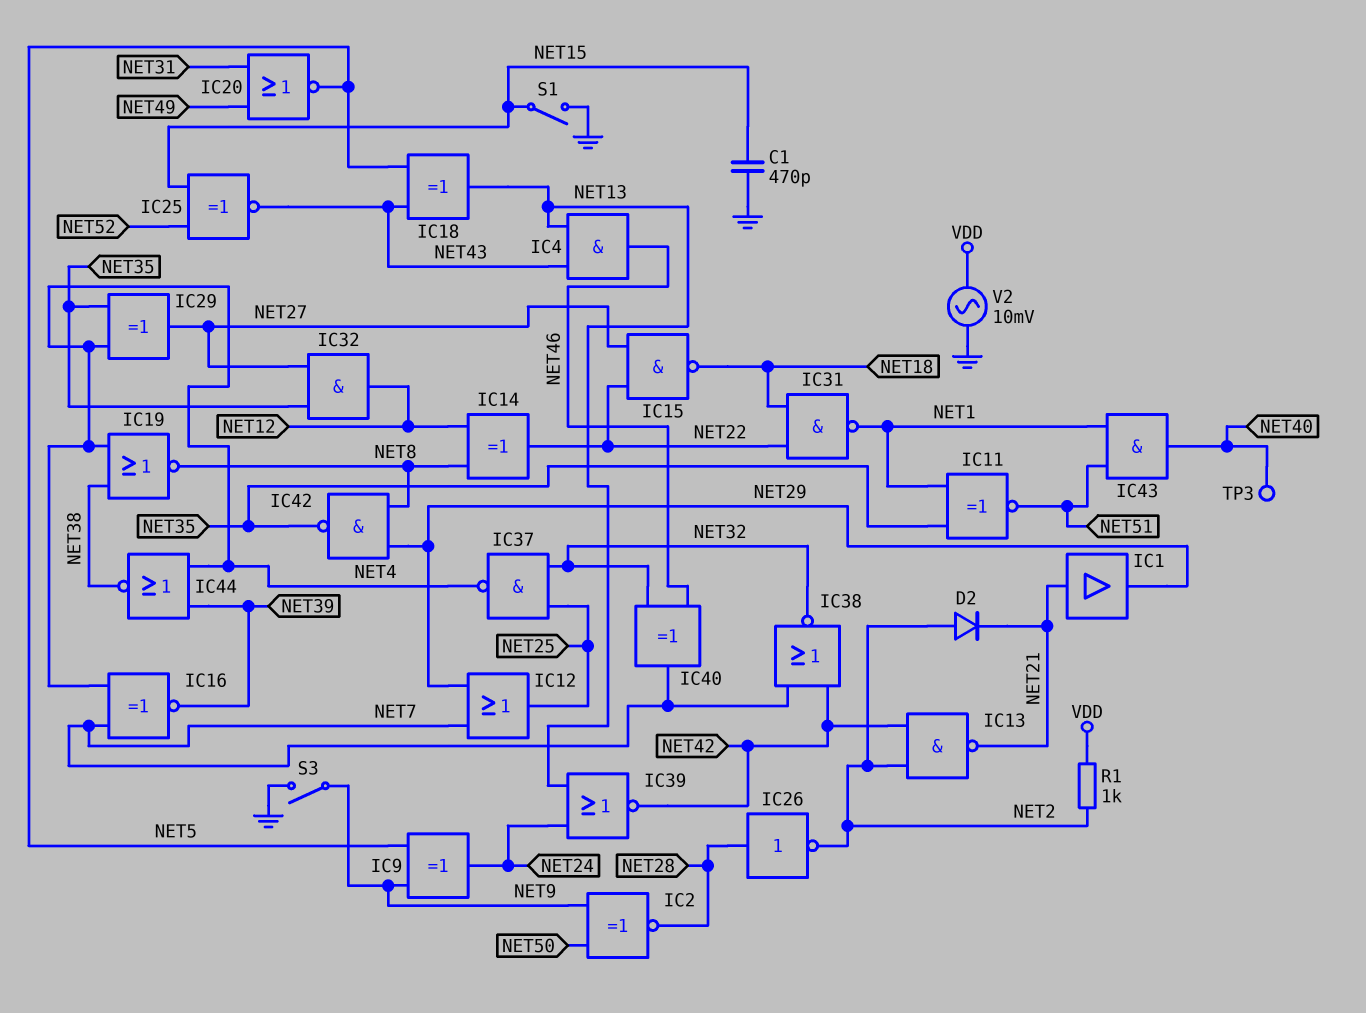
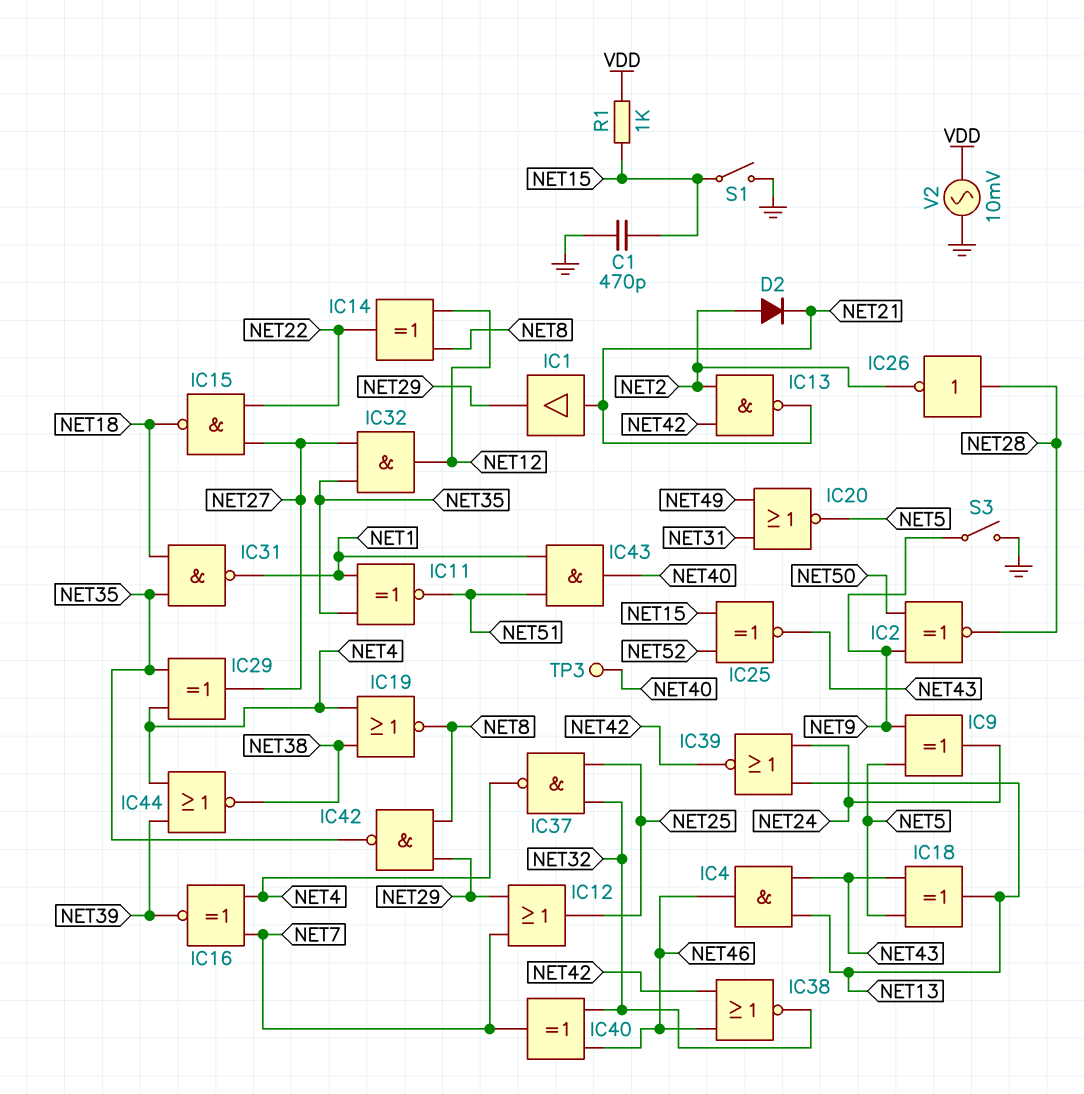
IC31: NAND (in NET18, in NET22, out NET1) -> NAND (in NET18, in NET35, out NET1)
IC38: NOR (in NET7, in NET42, out NET32) -> NOR (in NET42, in NET46, out NET32)
R1: 1k (NET2, VDD) -> 1k (NET15, VDD)

